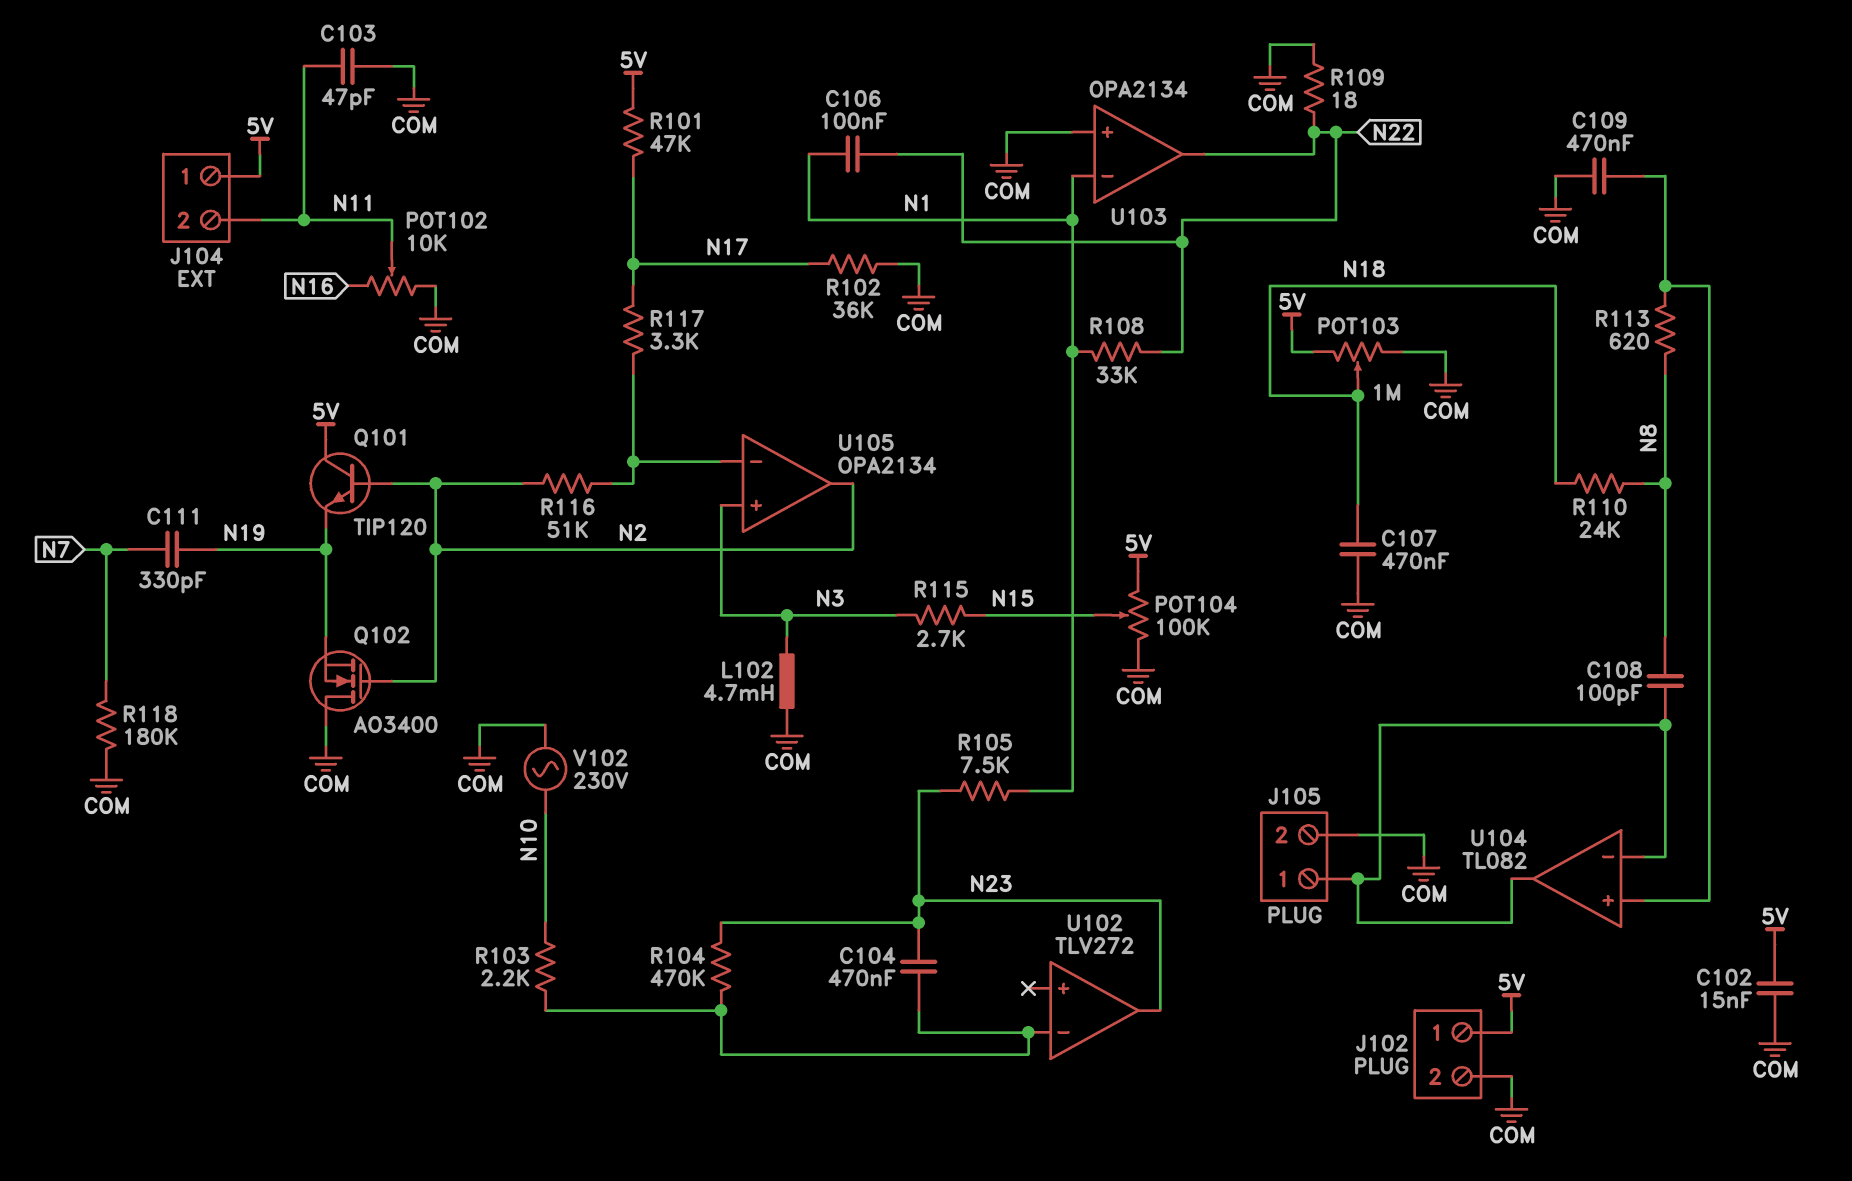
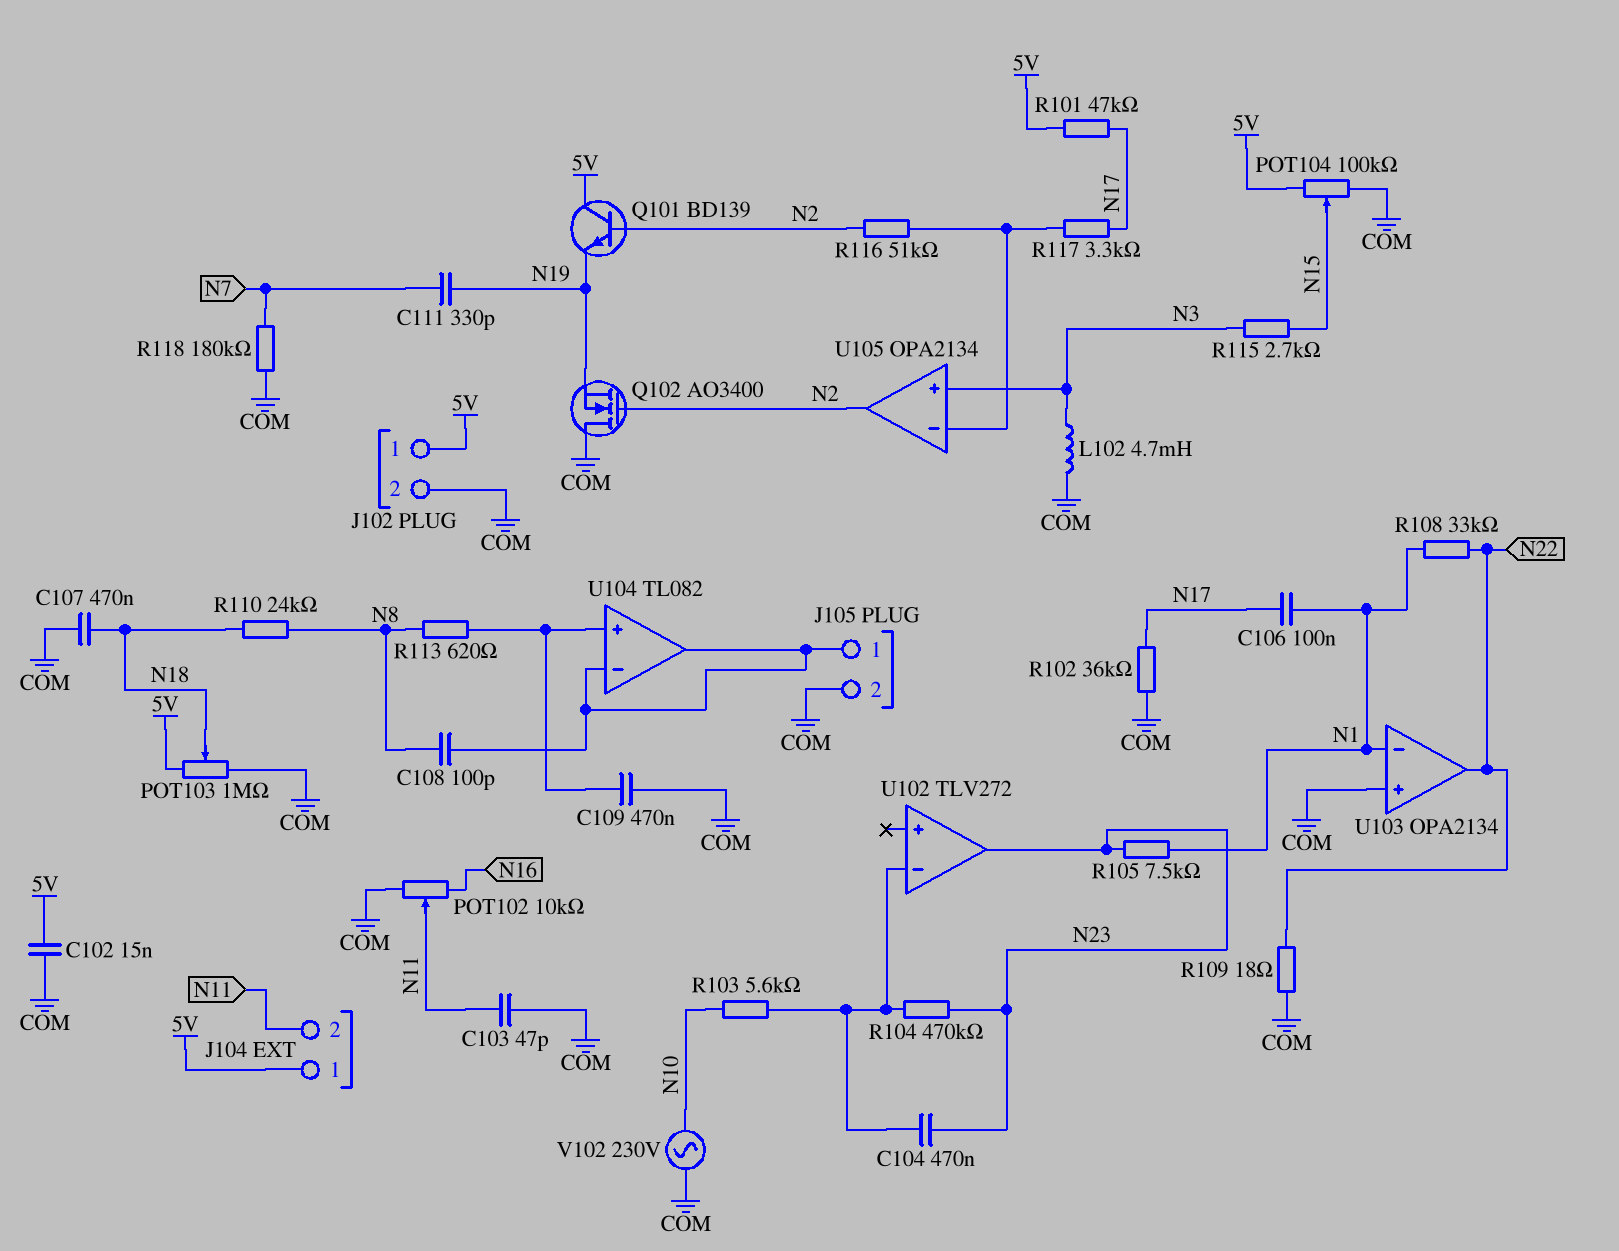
C106: 100nF (N1, N22) -> 100nF (N1, N17)
Q101: NPN TIP120 (B N2, C 5V, E N19) -> NPN BD139 (B N2, C 5V, E N19)
R103: 2.2k (N10, U102/in-) -> 5.6k (N10, U102/in-)

